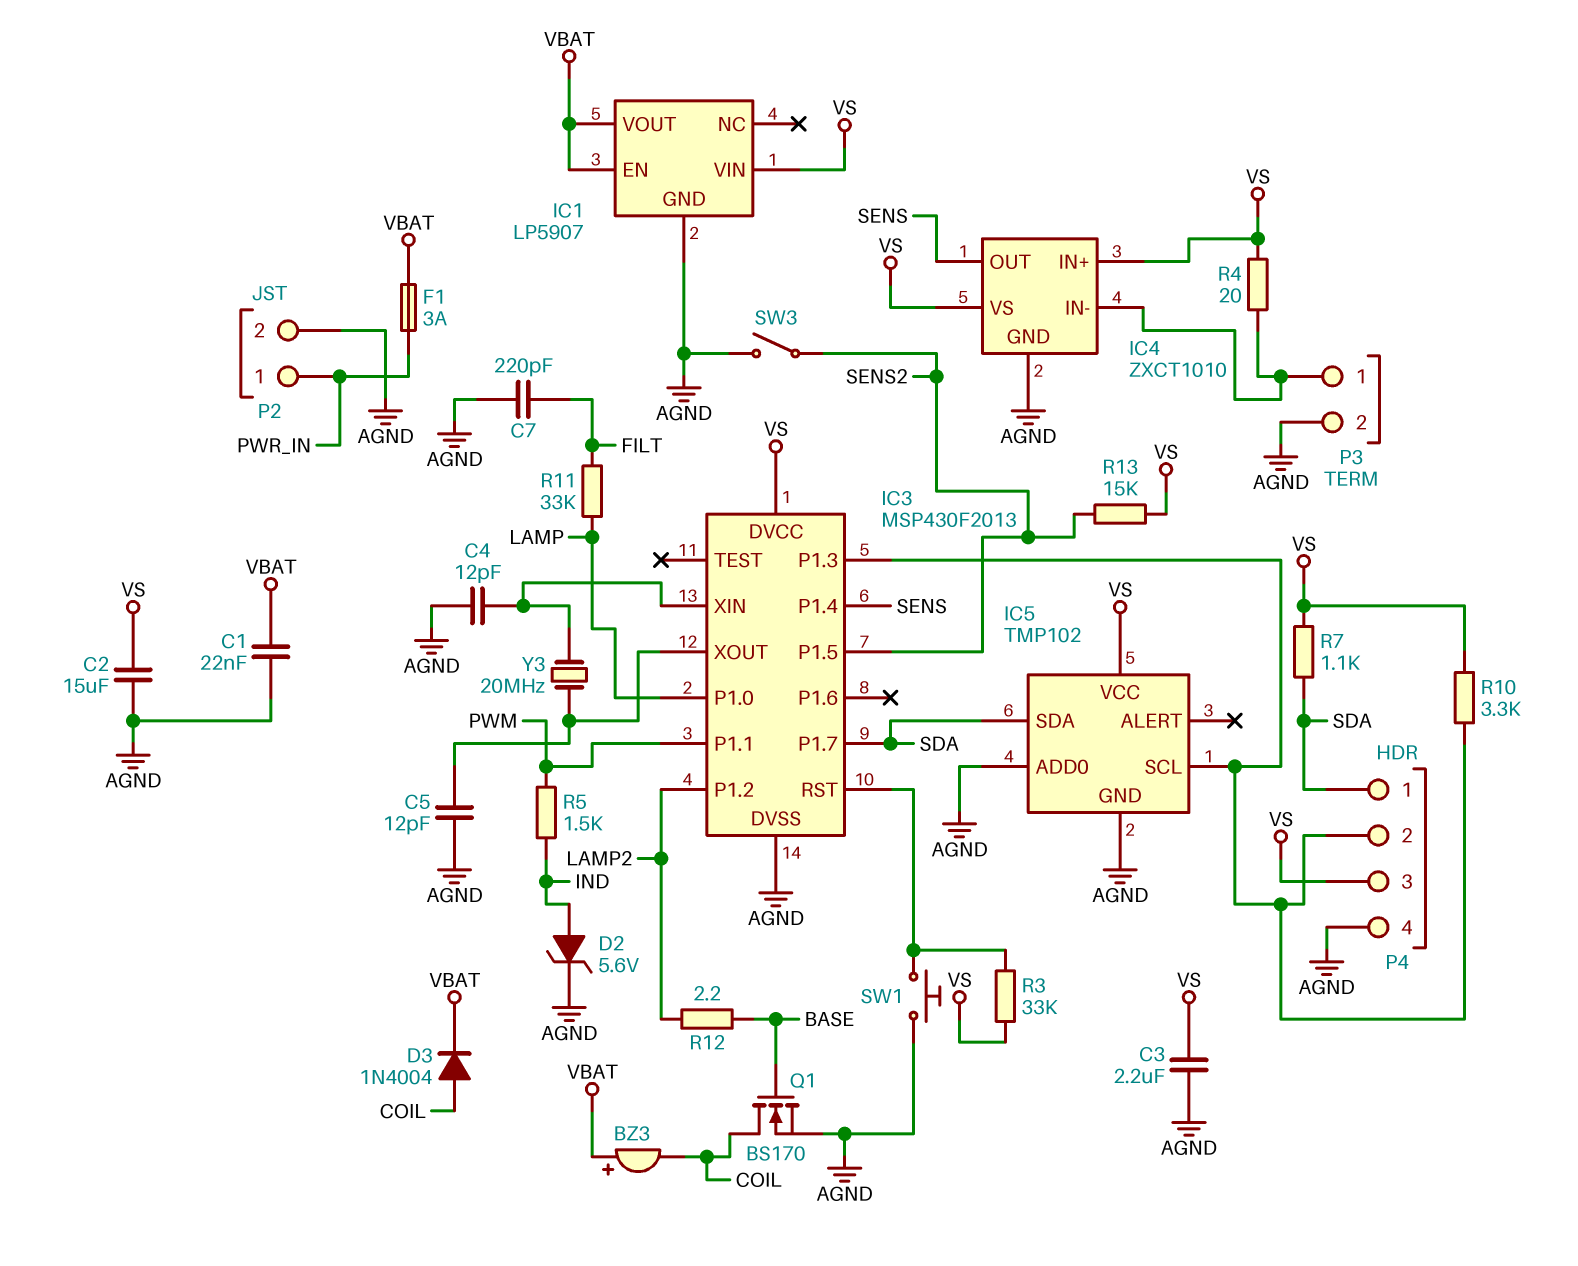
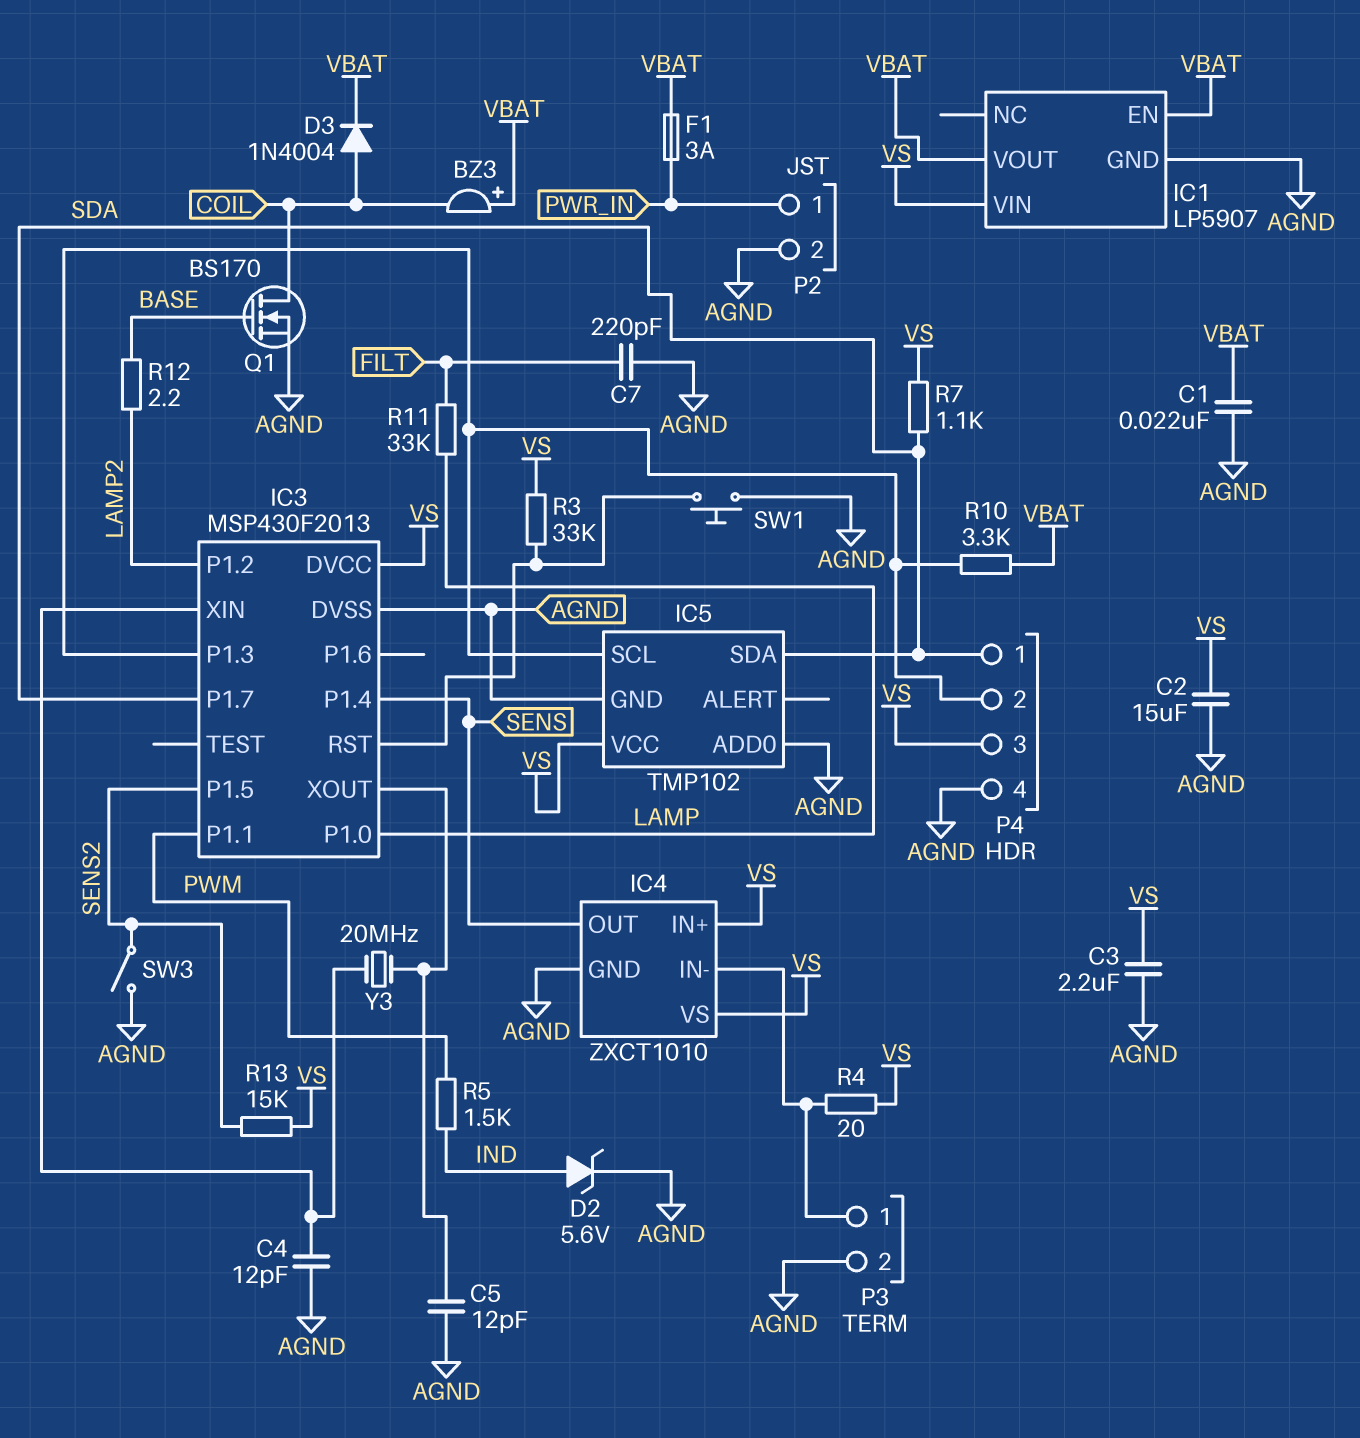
R10: 3.3k (IC3/P1.3, VS) -> 3.3k (IC3/P1.3, VBAT)

